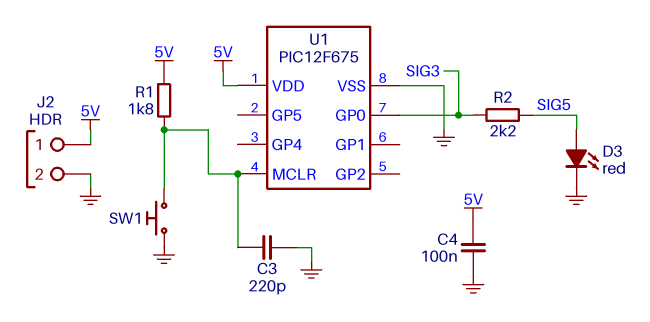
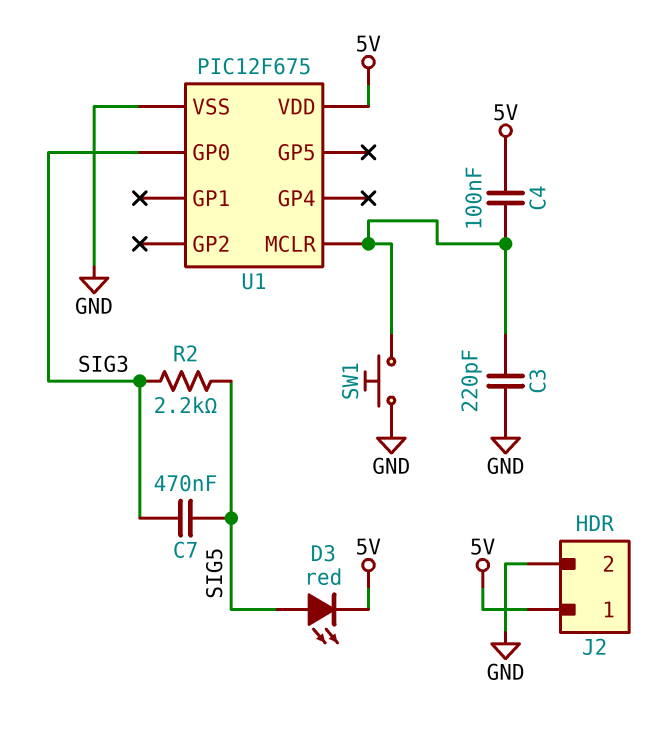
C4: 100nF (5V, GND) -> 100nF (5V, U1/MCLR)
C7: none -> 470nF (SIG3, SIG5)
D3: LED red (A SIG5, K GND) -> LED red (A SIG5, K 5V)
R1: 1.8k (5V, U1/MCLR) -> none

